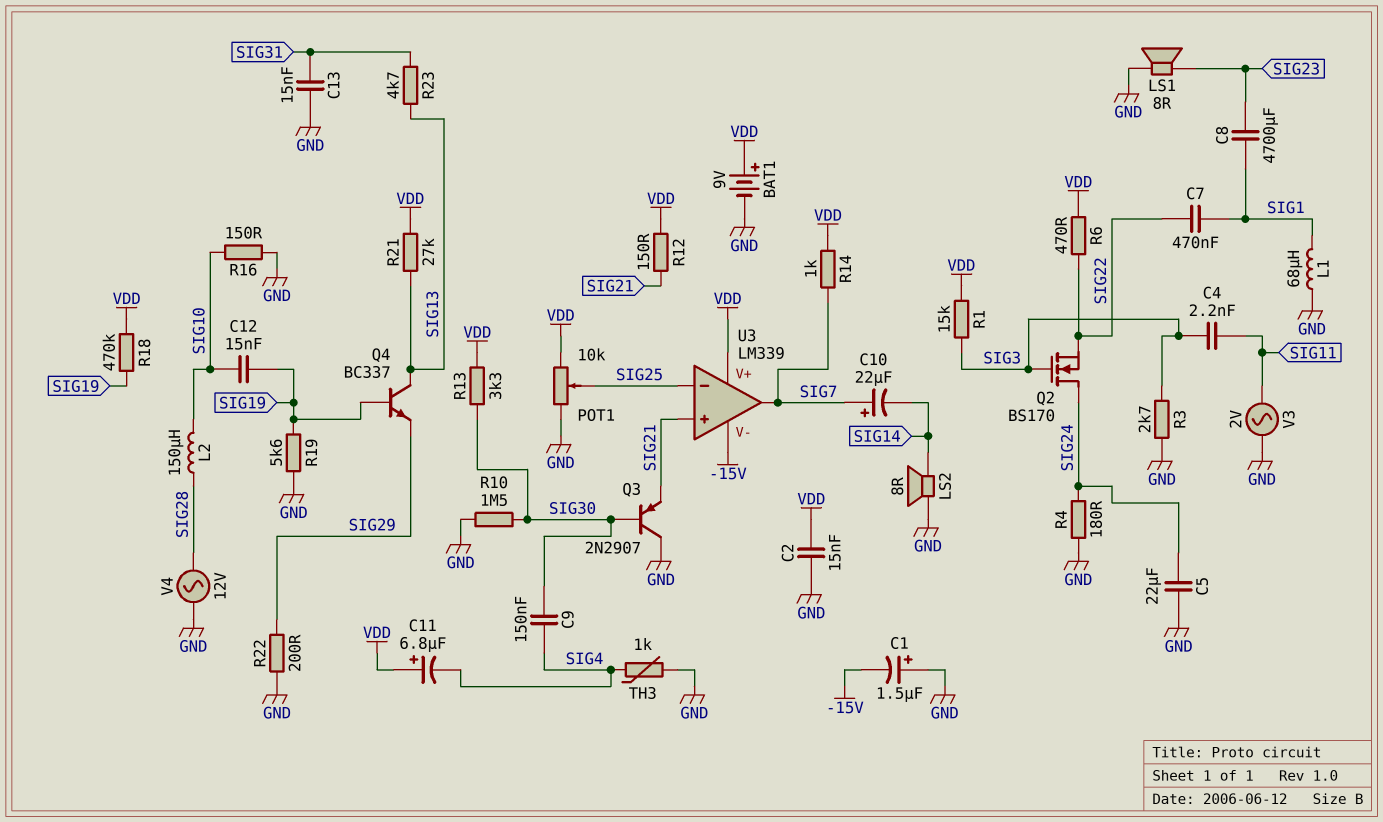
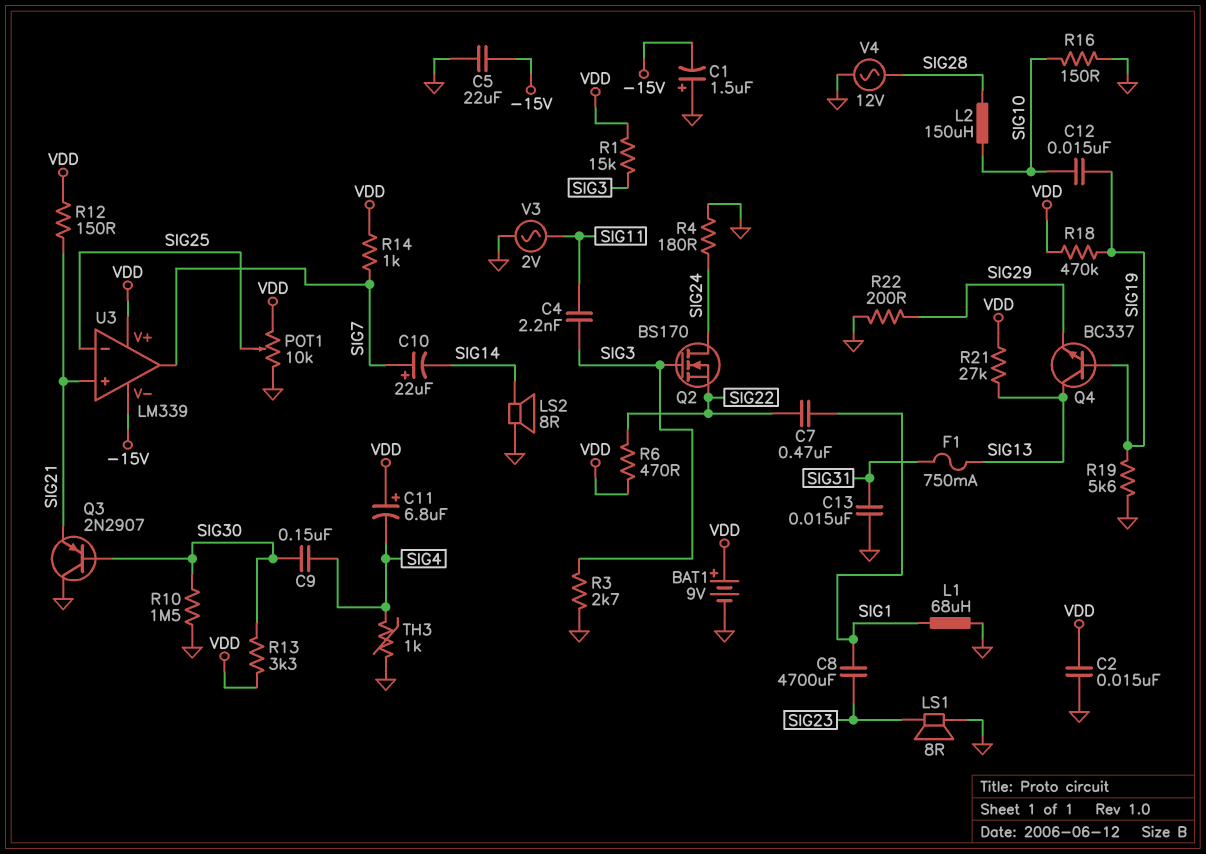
C5: 22uF (GND, SIG24) -> 22uF (-15V, GND)
F1: none -> 750mA (SIG13, SIG31)
R23: 4.7k (SIG13, SIG31) -> none

